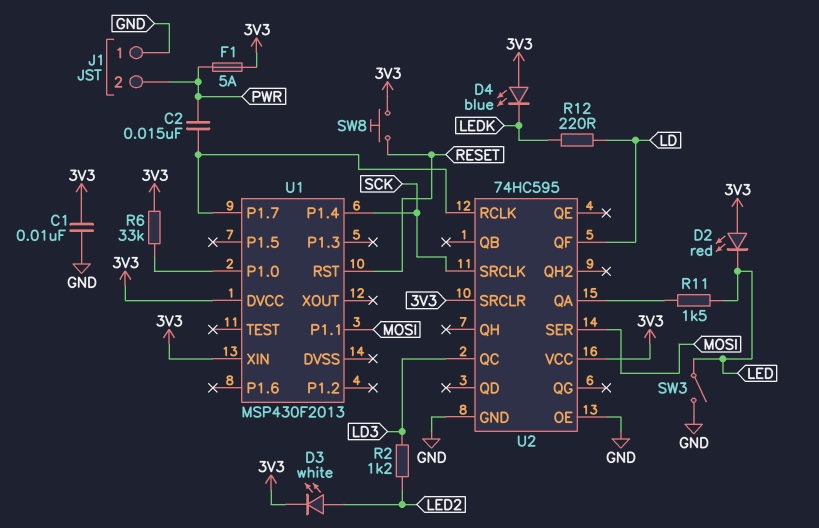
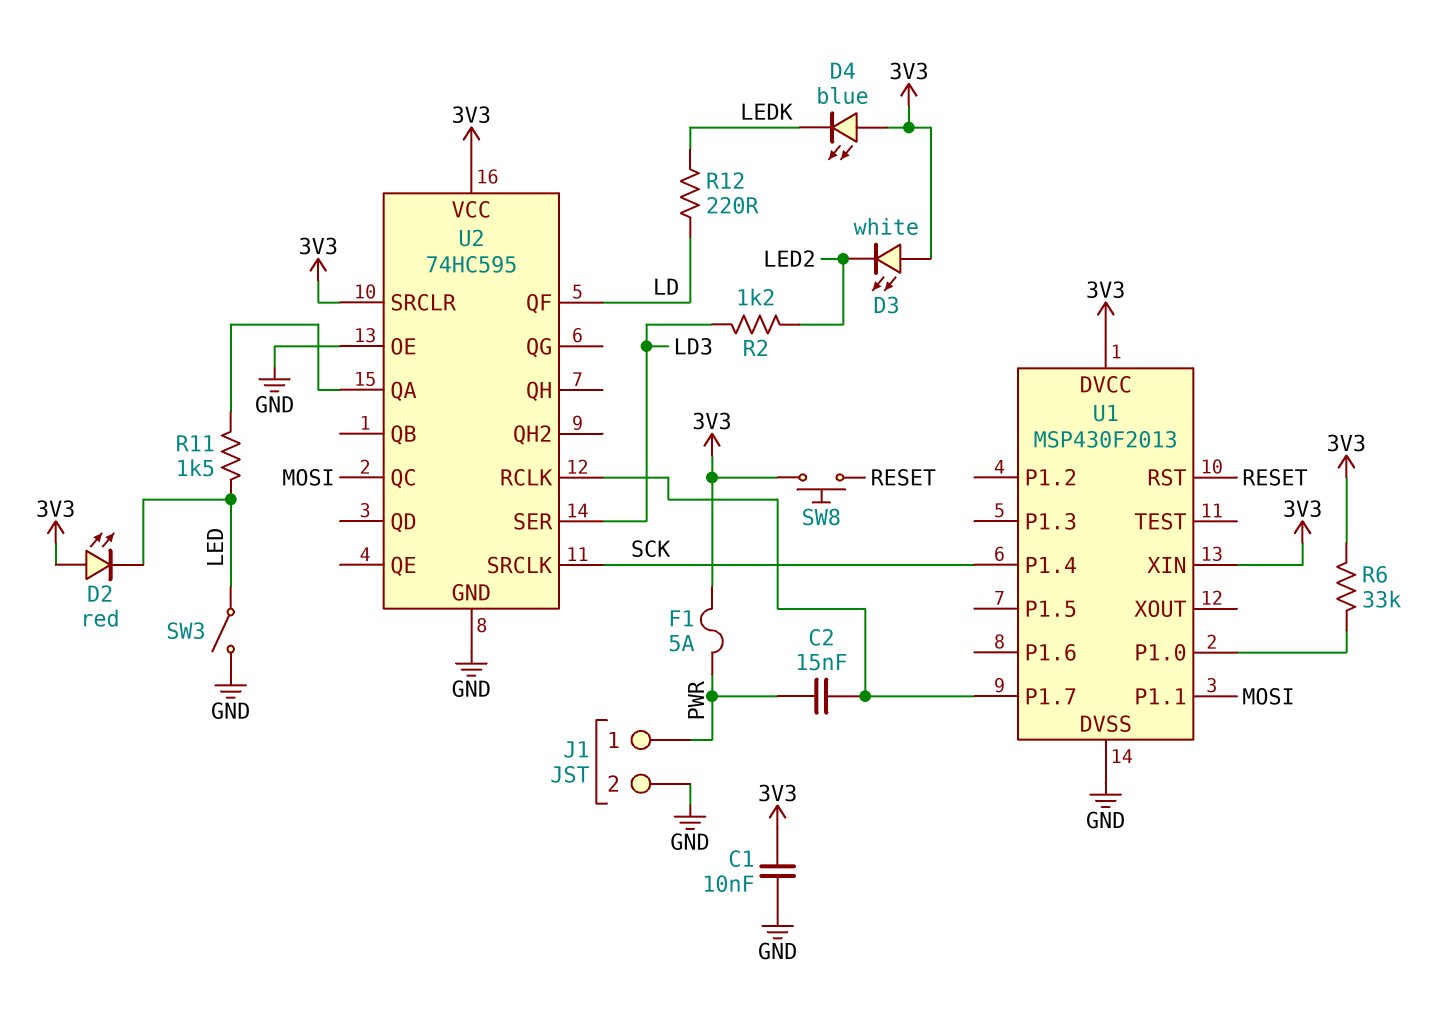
D3: LED white (A LED2, K 3V3) -> LED white (A 3V3, K LED2)
J1 pin 1: GND -> PWR
J1 pin 2: PWR -> GND
U1 pin DVSS: none -> GND
U2 pin QC: LD3 -> MOSI
U2 pin SER: MOSI -> LD3

